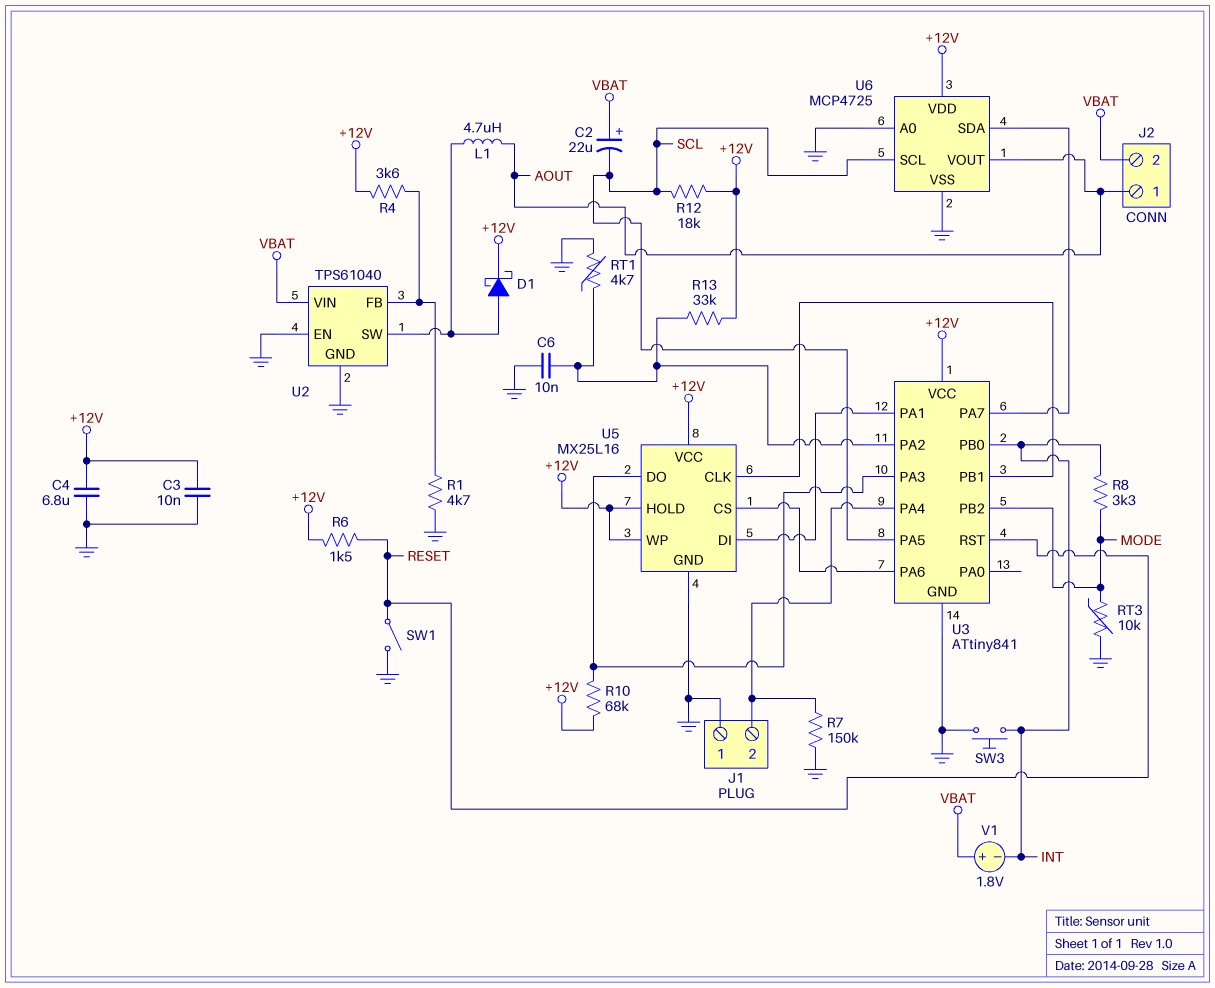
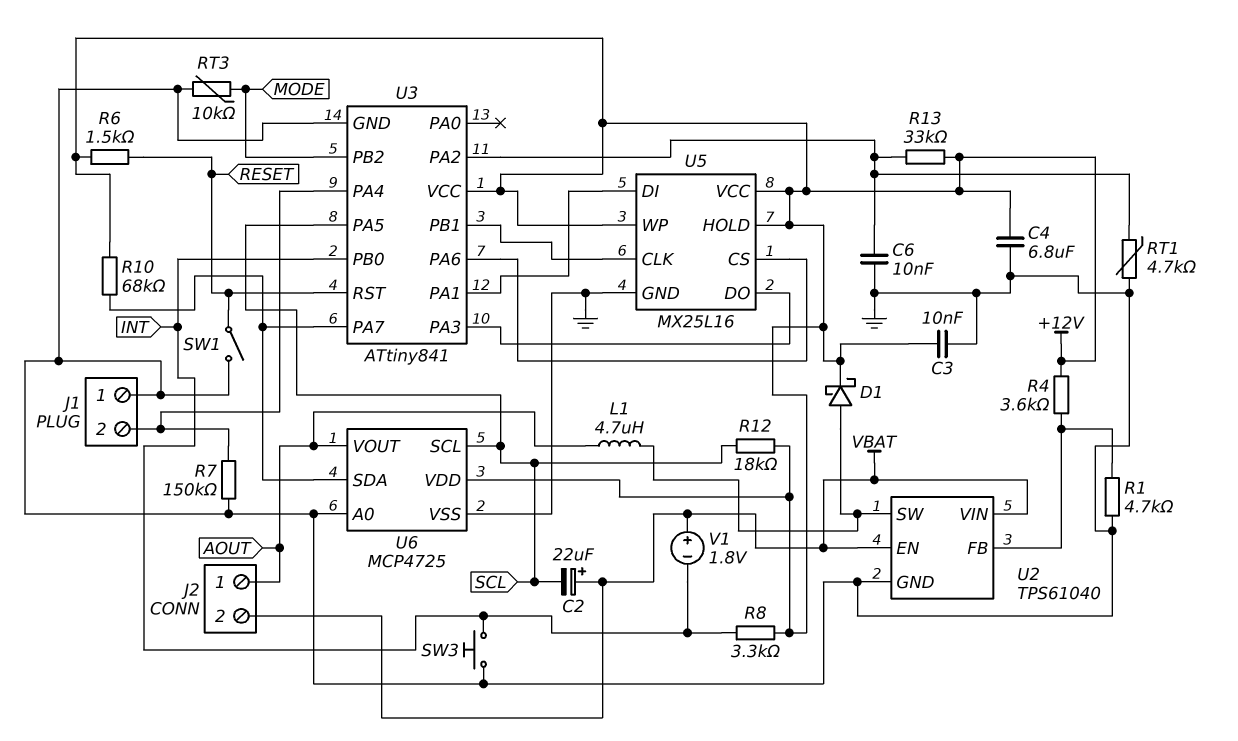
R8: 3.3k (INT, MODE) -> 3.3k (+12V, INT)
R10: 68k (+12V, U3/PA3) -> 68k (+12V, U3/PA7)
U2 pin EN: GND -> VBAT

